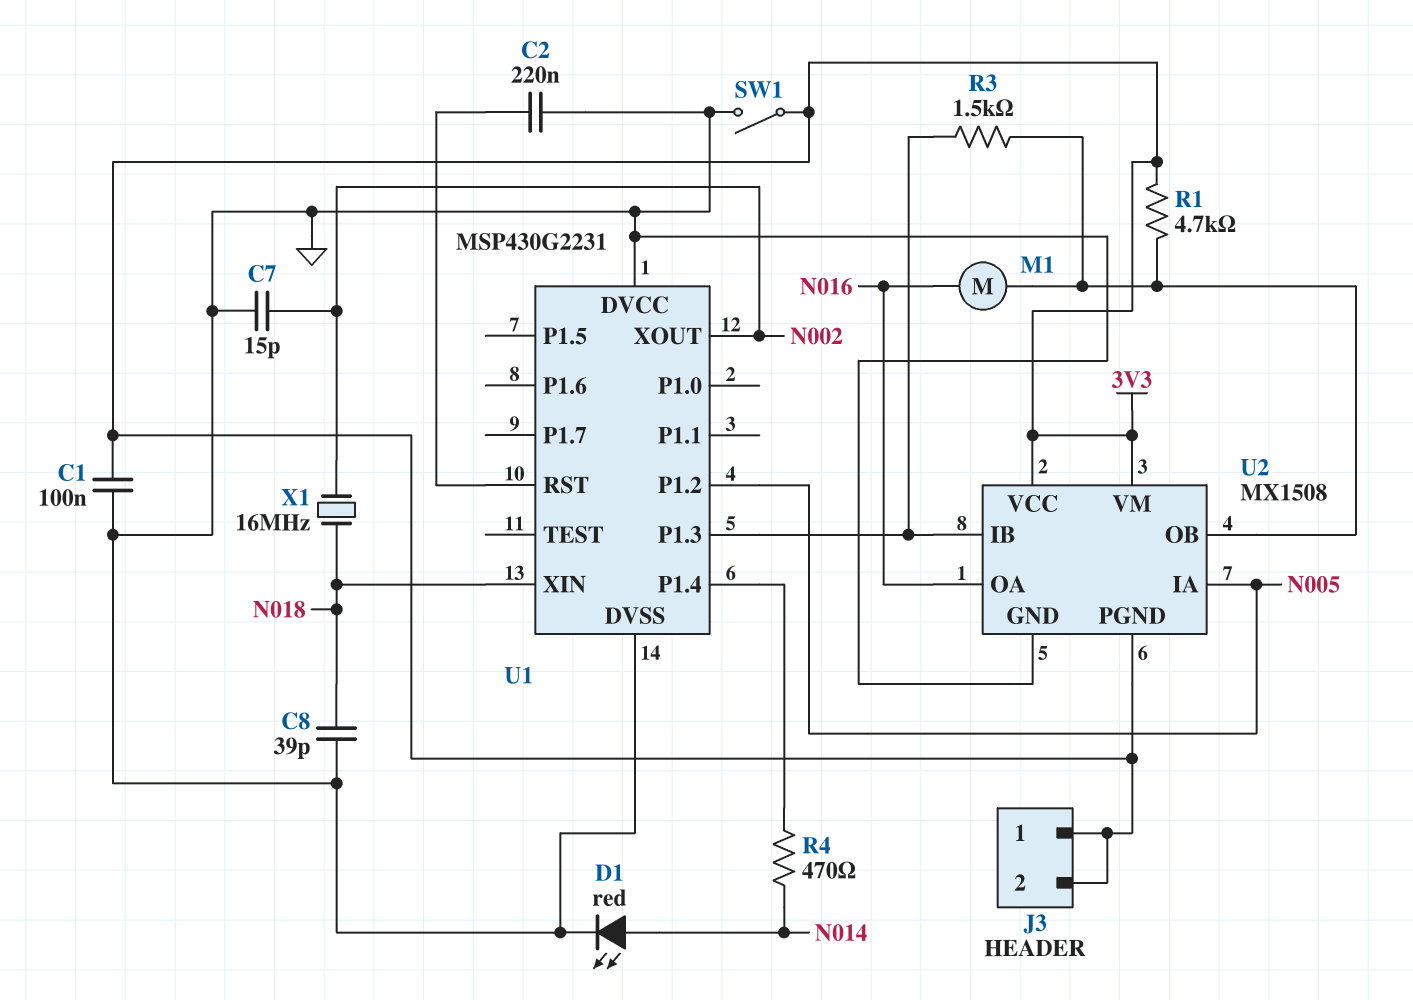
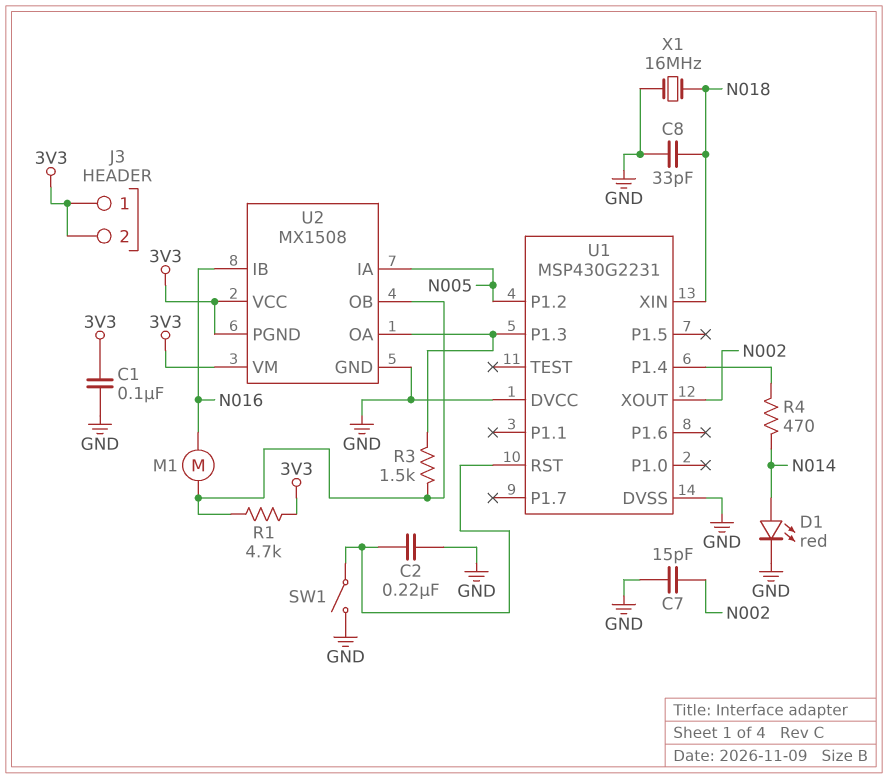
C8: 39pF (GND, N018) -> 33pF (GND, N018)
SW1: switch (3V3, GND) -> switch (GND, U1/RST)
U2 pin IB: U1/P1.3 -> N016
U2 pin OA: N016 -> U1/P1.3
X1: 16MHz (N002, N018) -> 16MHz (GND, N018)

